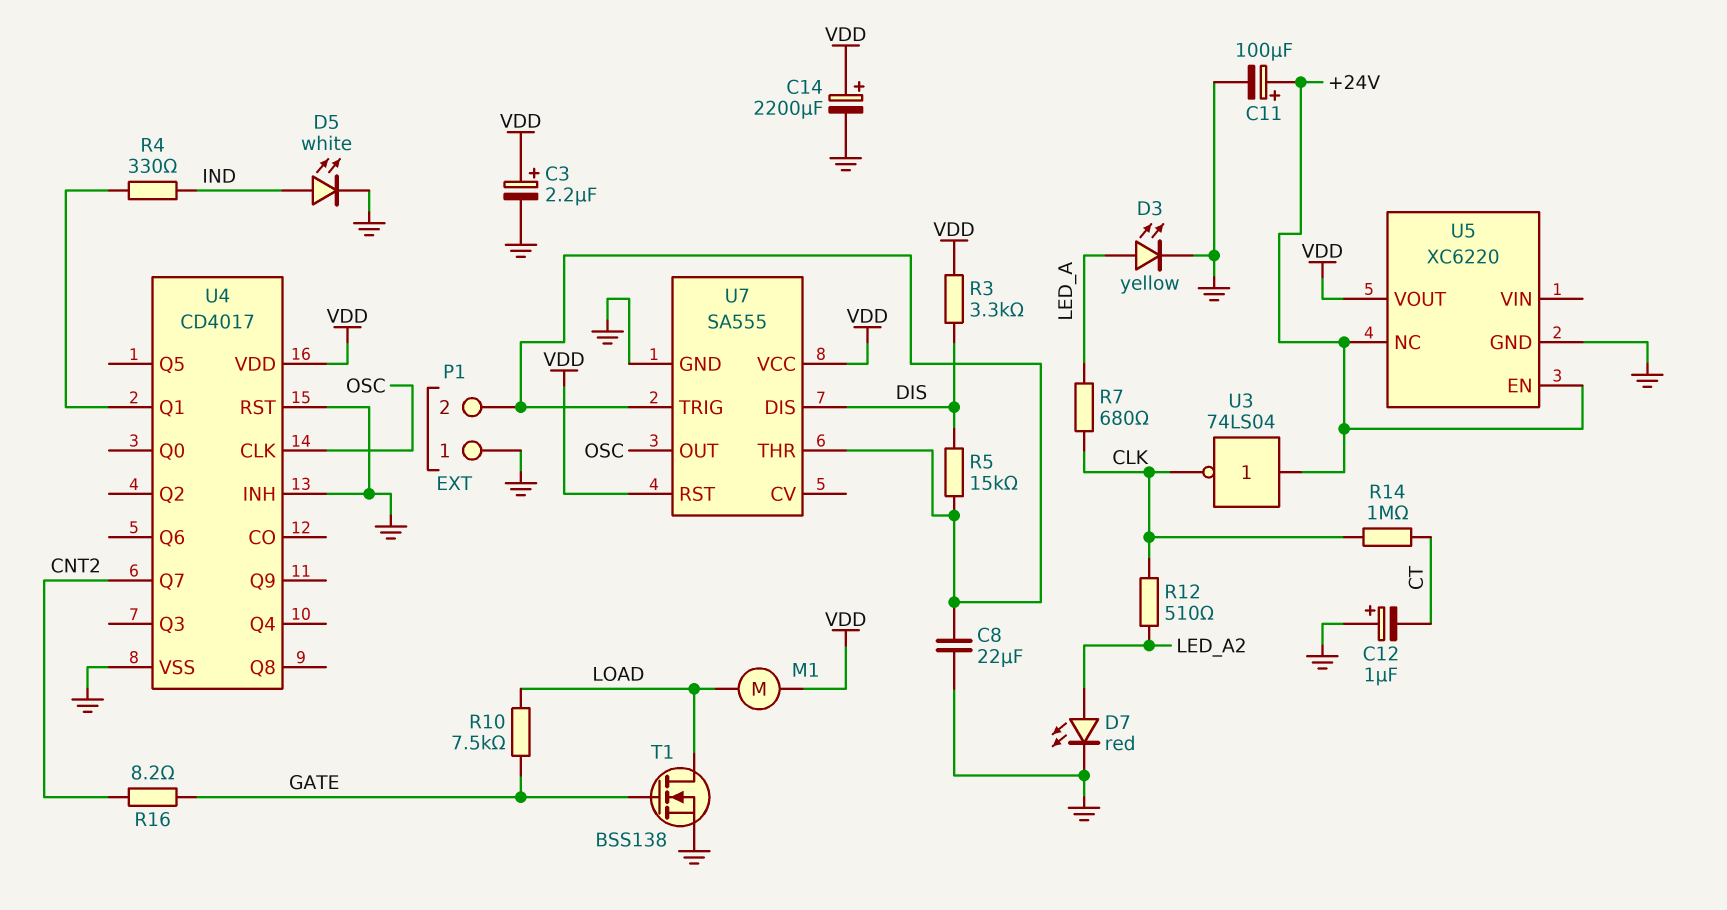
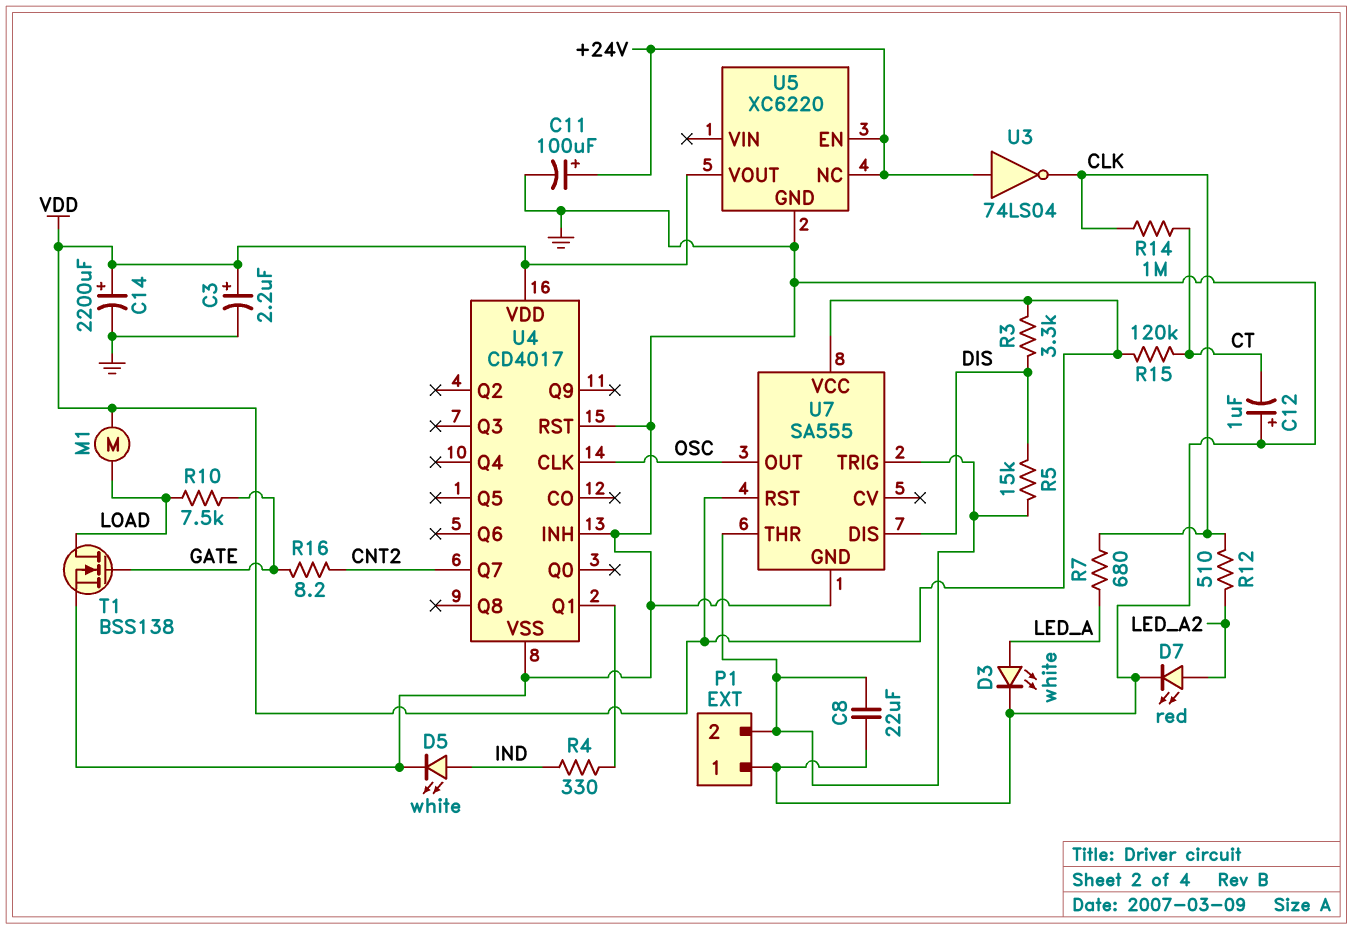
D3: LED yellow (A LED_A, K GND) -> LED white (A LED_A, K GND)
R15: none -> 120k (CT, VDD)

